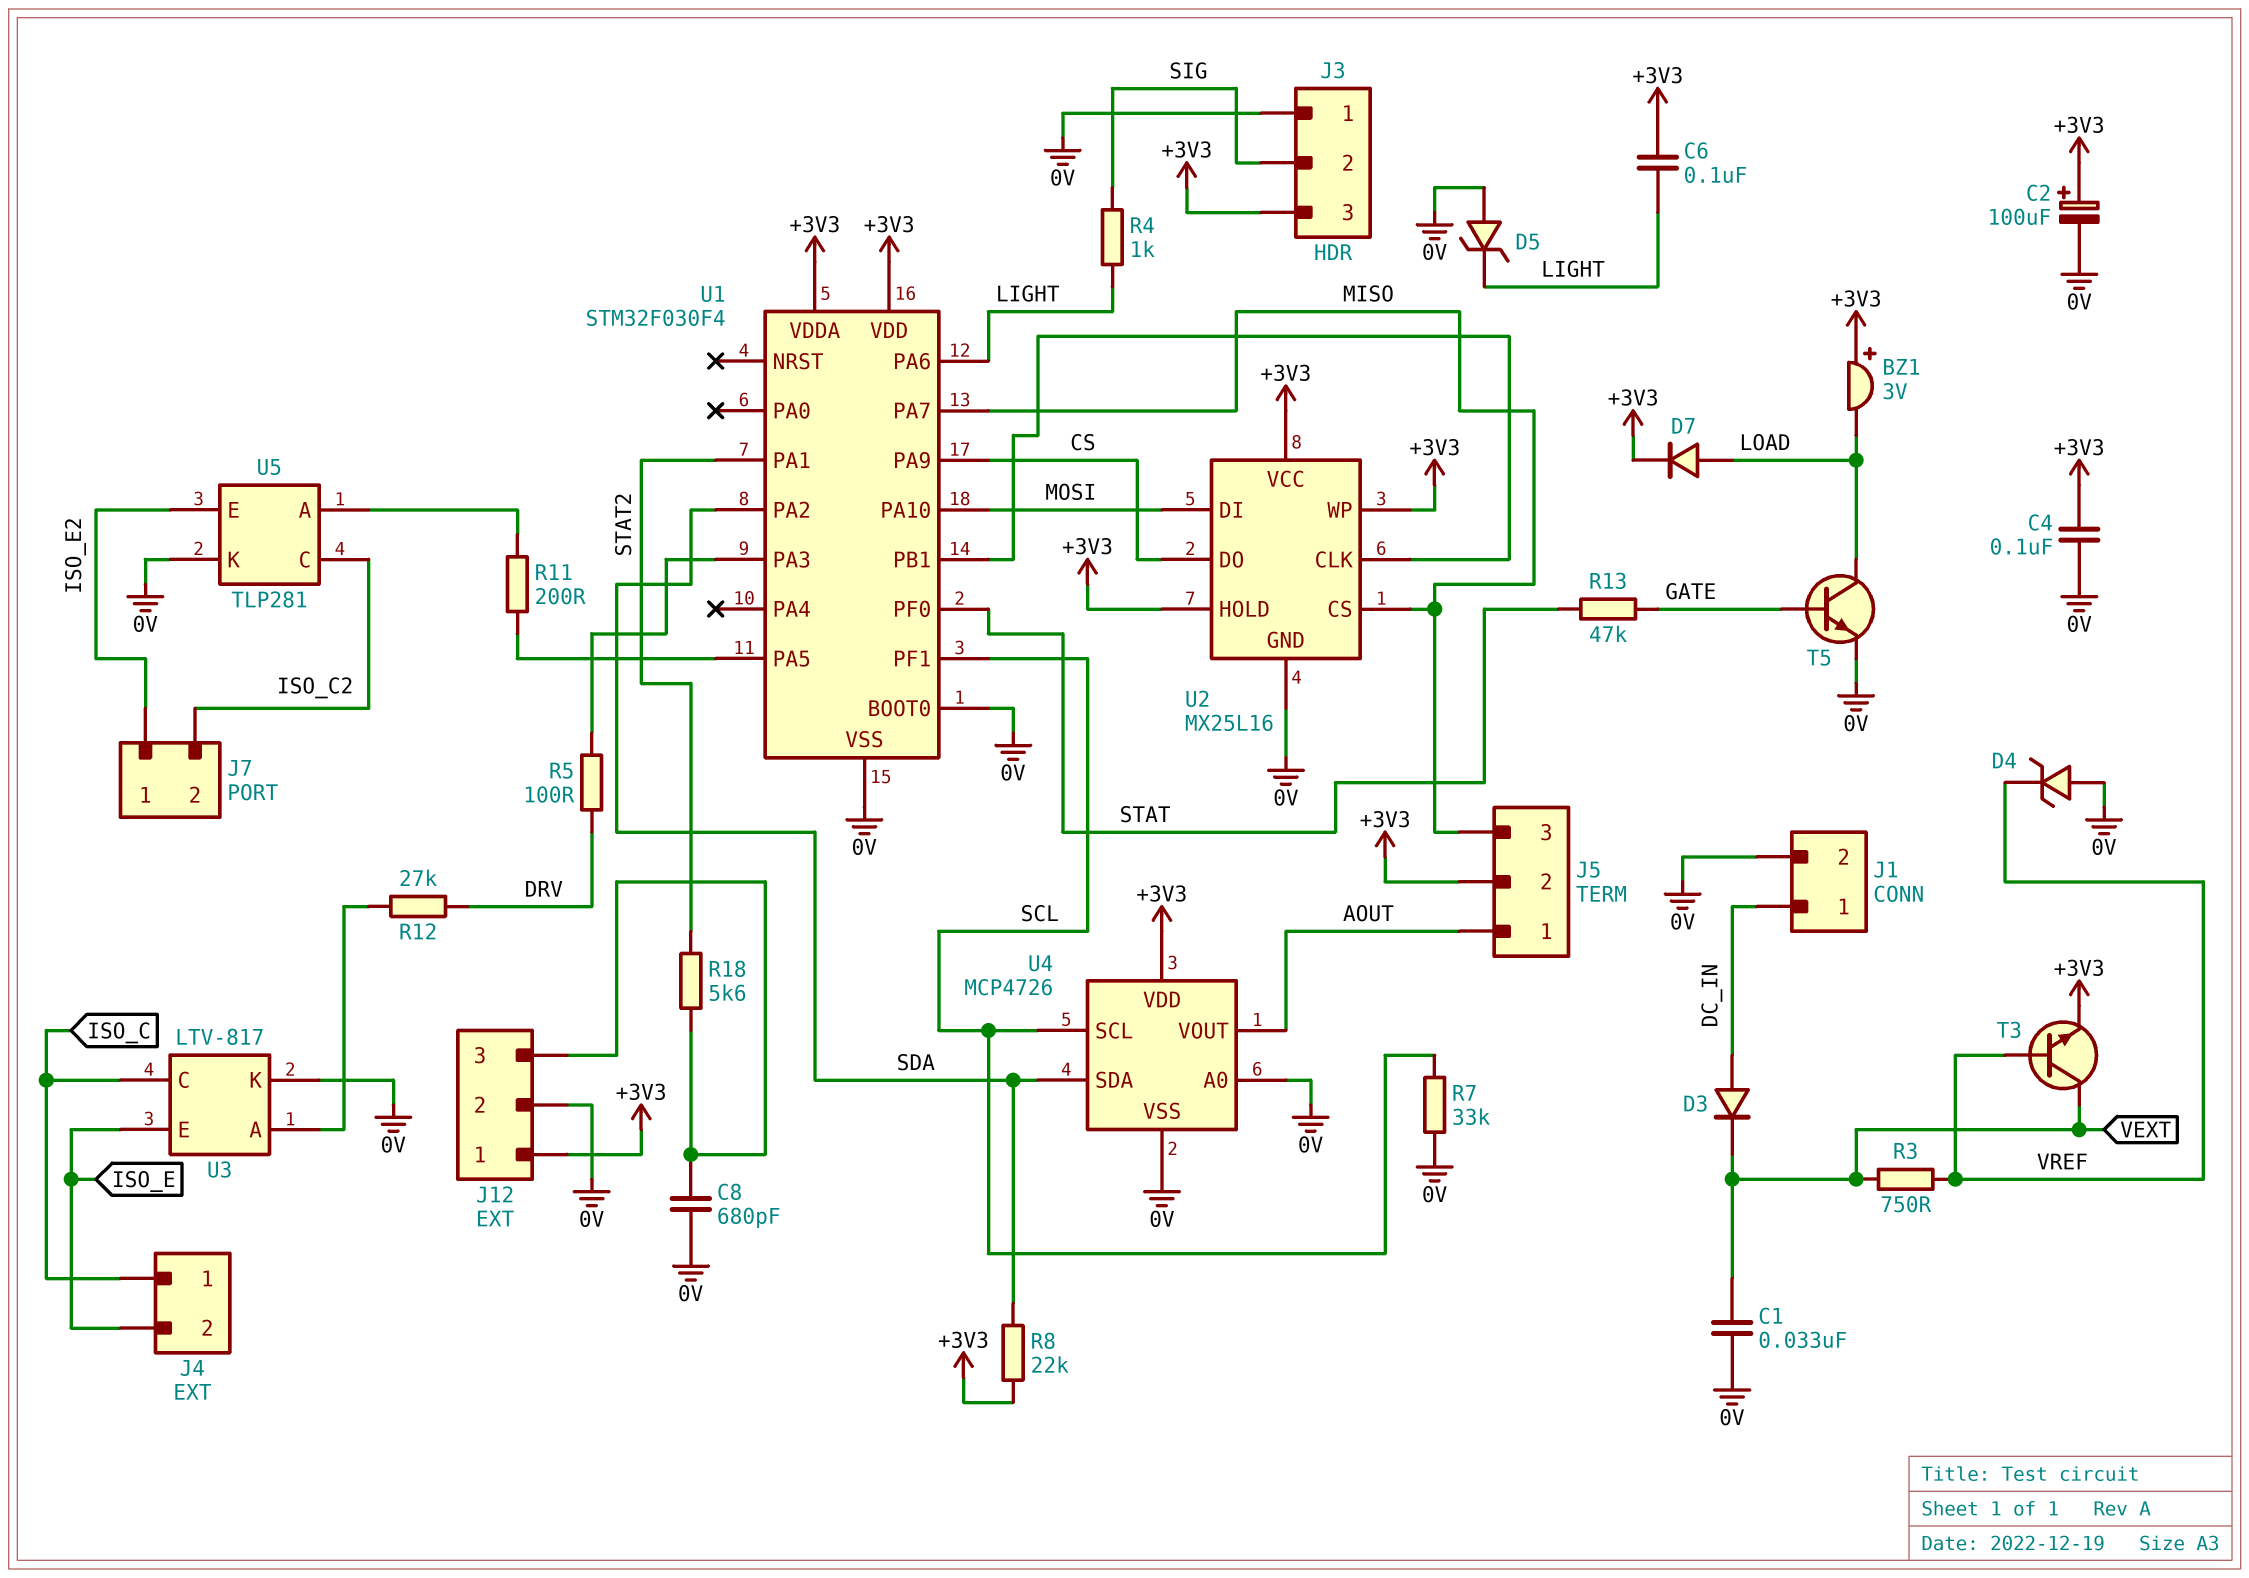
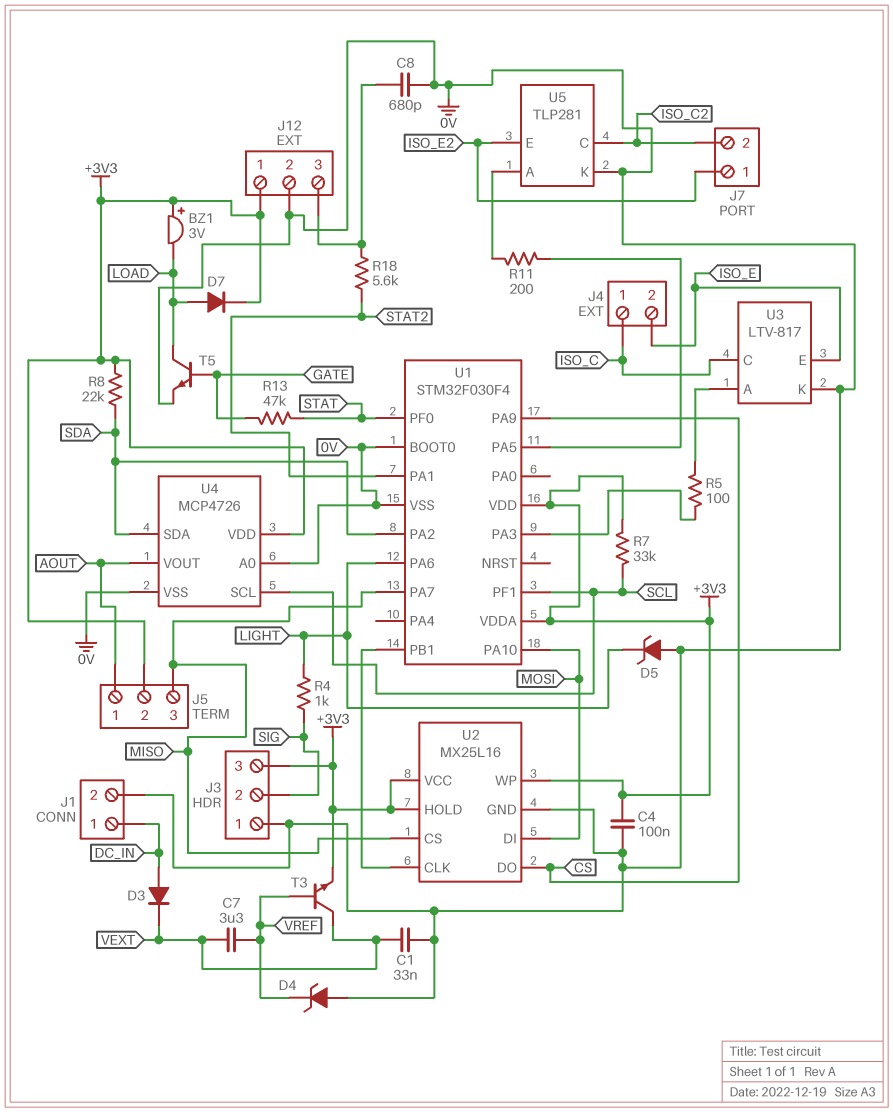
C2: 100uF (plus +3V3, minus 0V) -> none
C6: 100nF (+3V3, LIGHT) -> none
C7: none -> 3.3uF (VEXT, VREF)
R3: 750 (VEXT, VREF) -> none
R5: 100 (DRV, U1/PA3) -> 100 (U1/PA3, U3/A)
R7: 33k (0V, SCL) -> 33k (+3V3, SCL)
R12: 27k (DRV, U3/A) -> none

